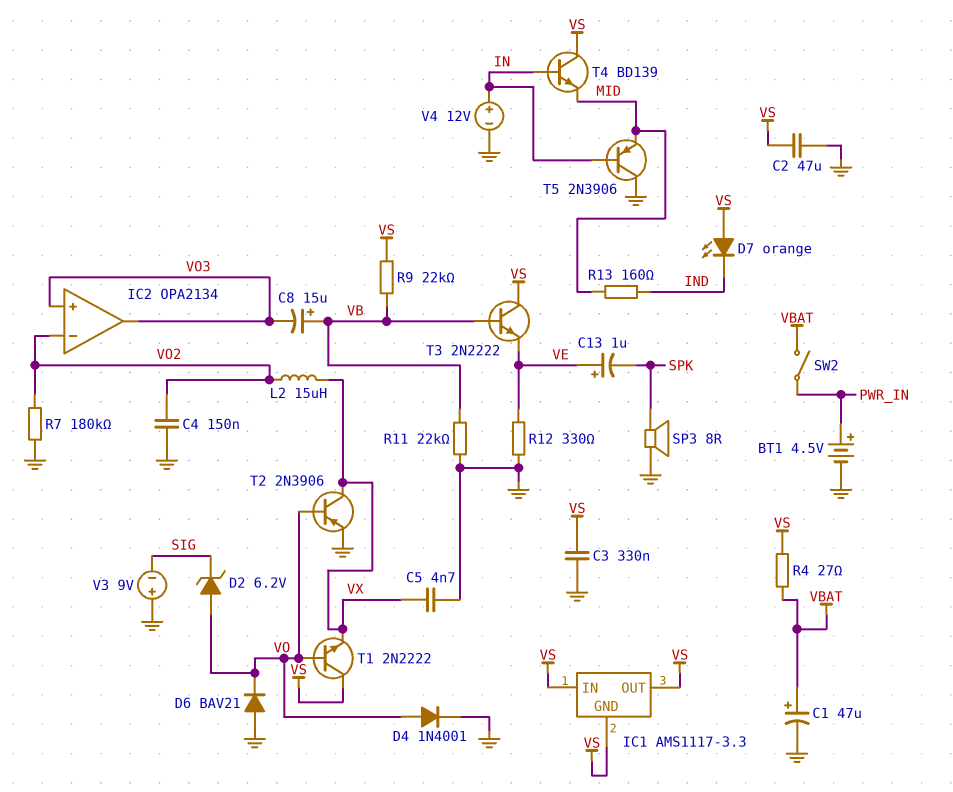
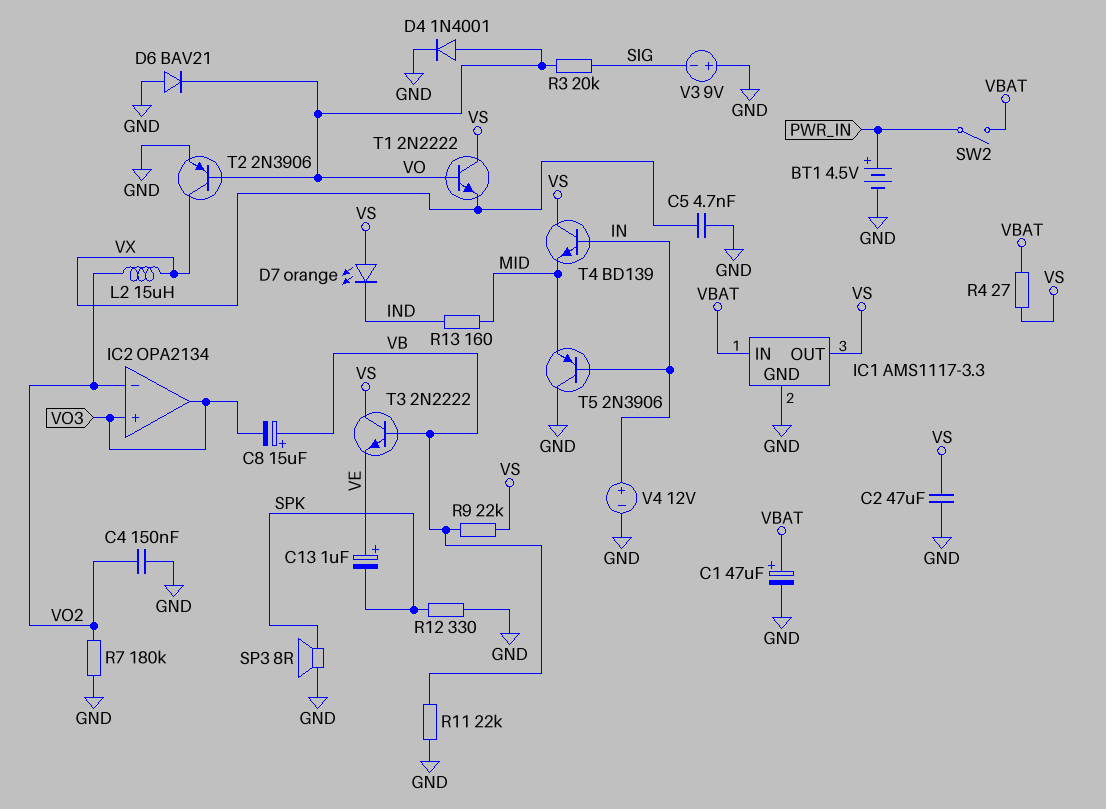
C3: 330nF (GND, VS) -> none
D2: zener 6.2V (A VO, K SIG) -> none
IC1 pin GND: VS -> GND
IC1 pin IN: VS -> VBAT
R3: none -> 20k (SIG, VO)
R12: 330 (GND, VE) -> 330 (GND, SPK)

